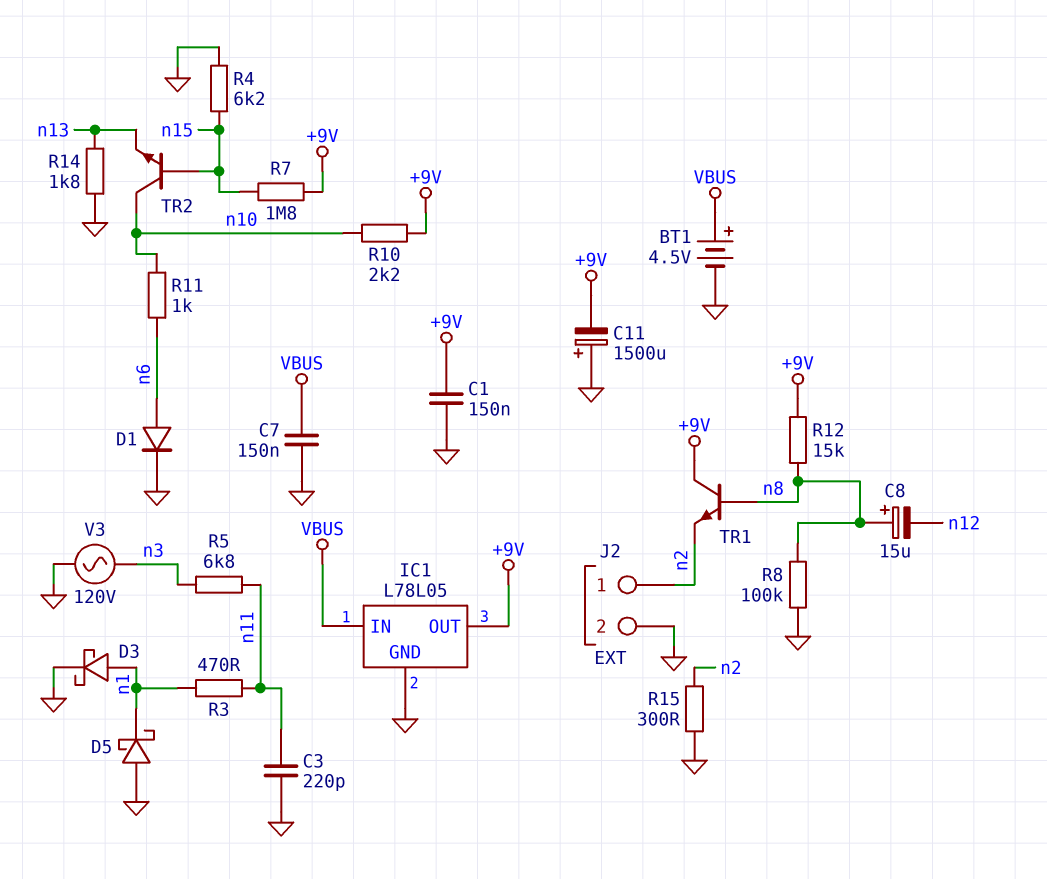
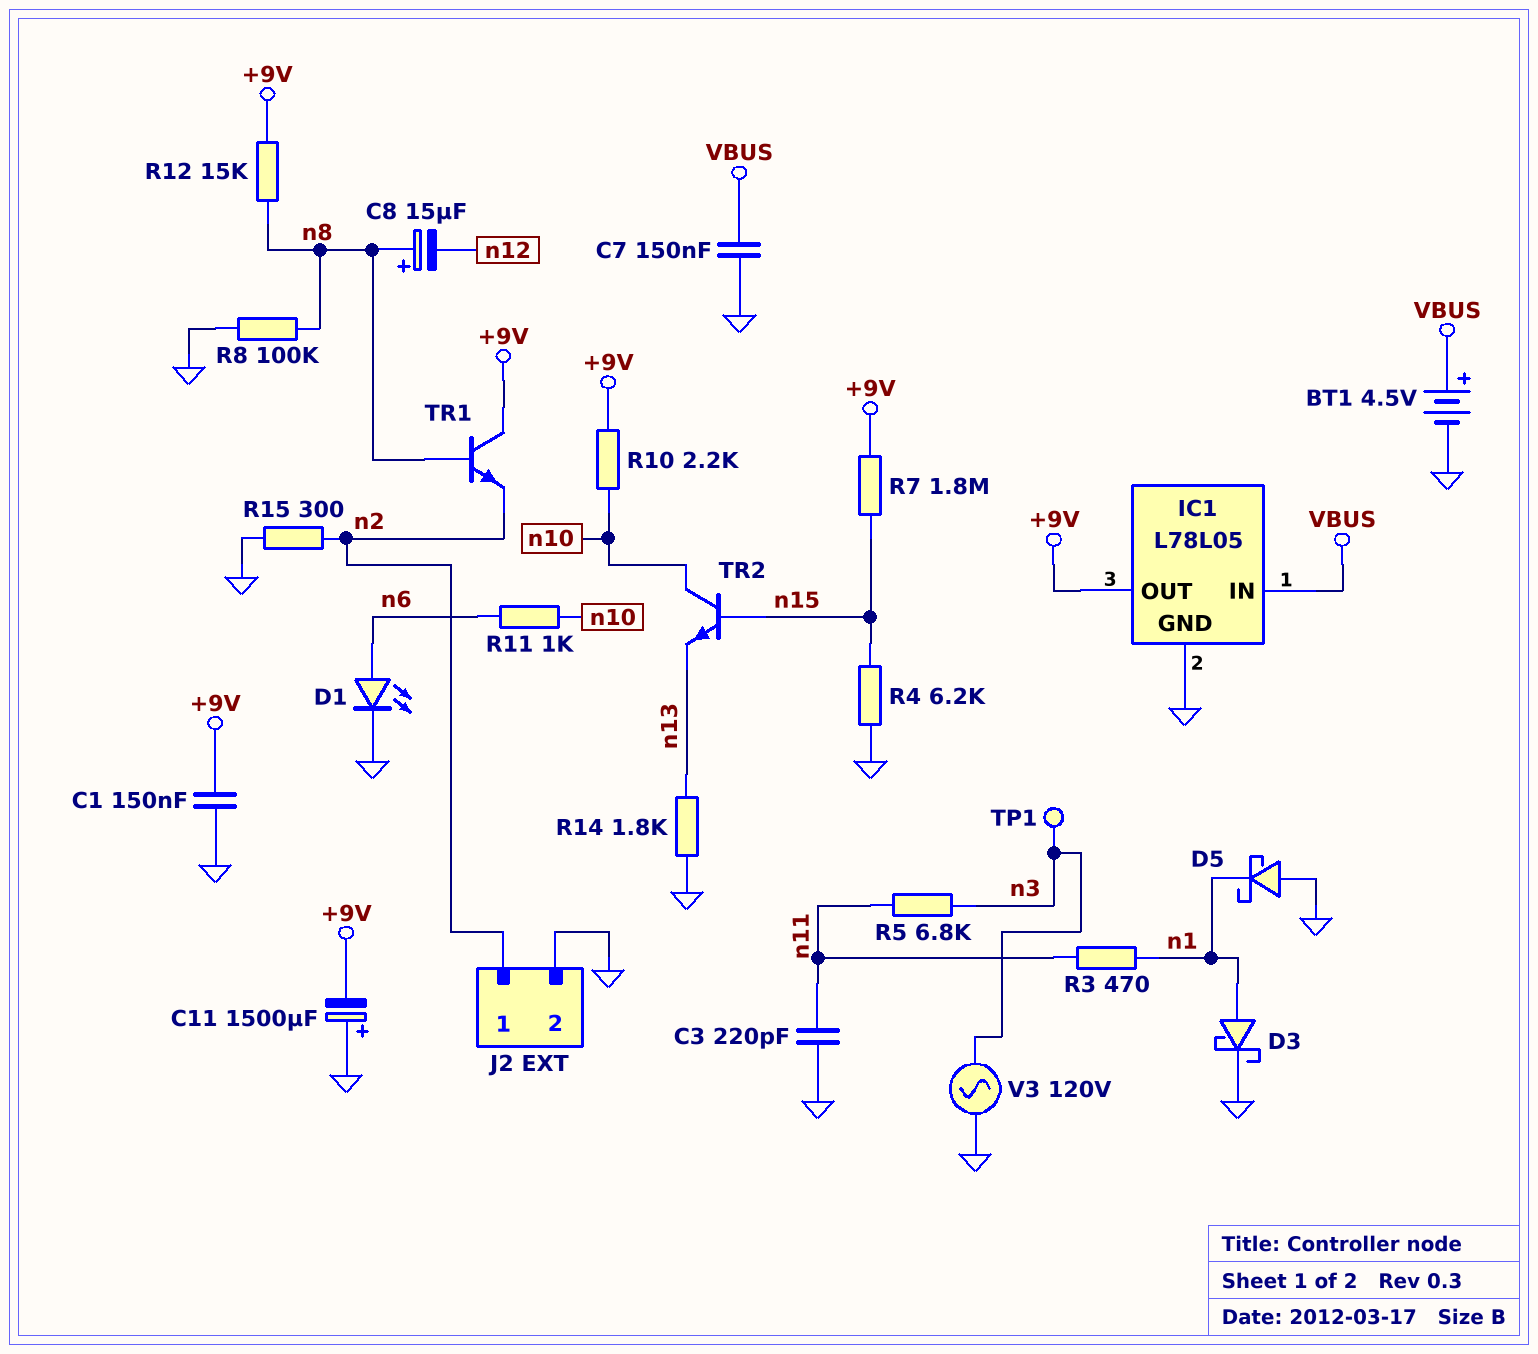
D1: diode (A n6, K GND) -> LED (A n6, K GND)
TP1: none -> test point (n3)

